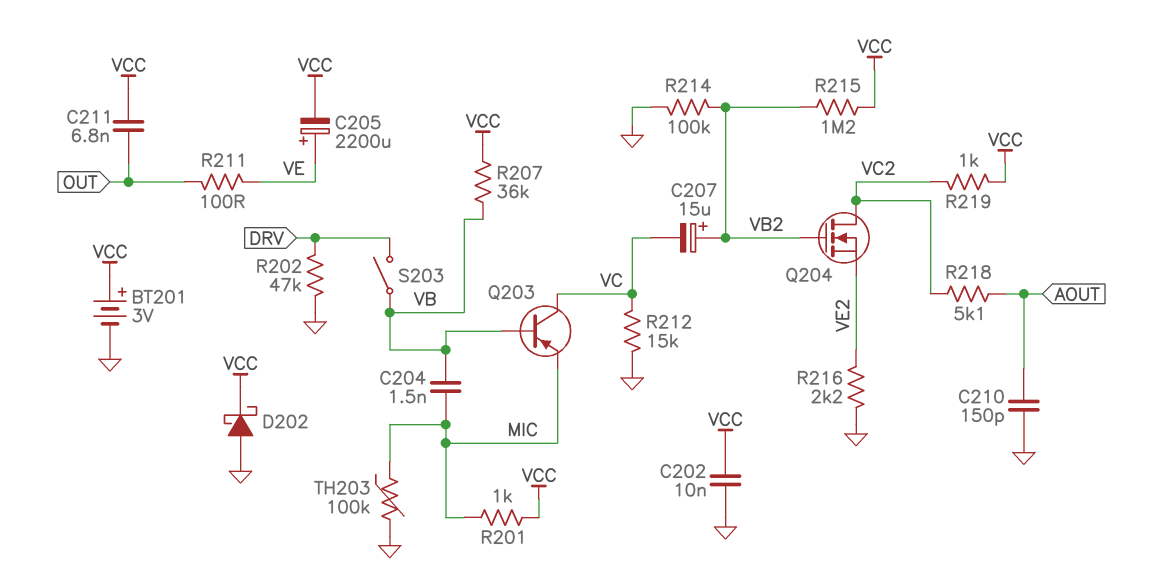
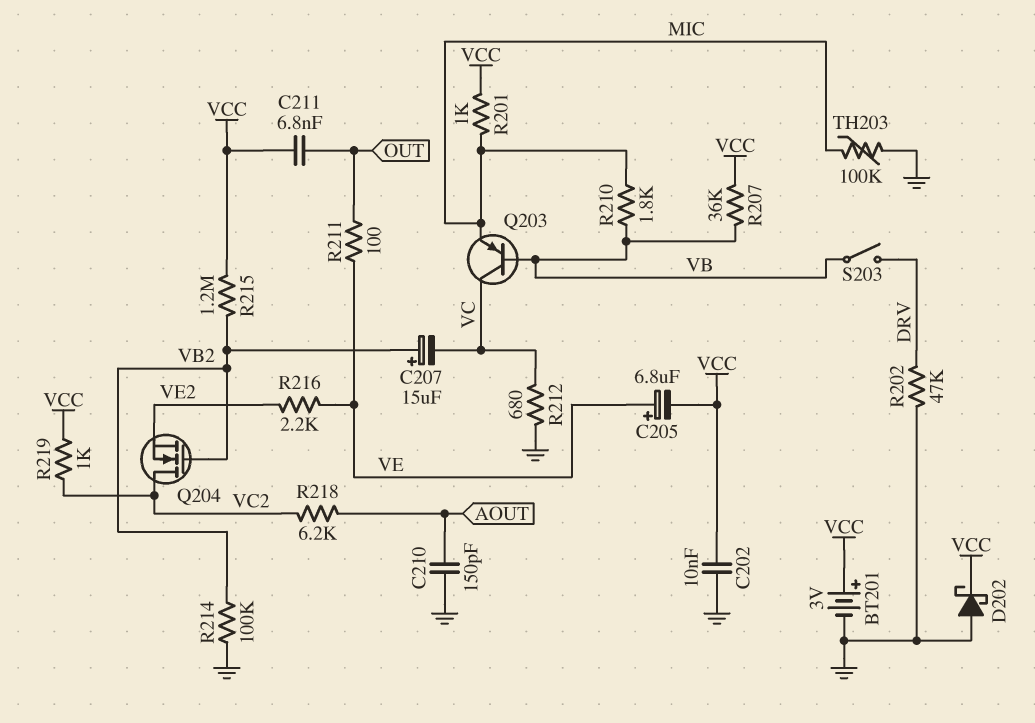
C204: 1.5nF (MIC, VB) -> none
C205: 2200uF (plus VE, minus VCC) -> 6.8uF (plus VE, minus VCC)
R210: none -> 1.8k (MIC, VB)
R212: 15k (GND, VC) -> 680 (GND, VC)
R216: 2.2k (GND, VE2) -> 2.2k (VE, VE2)
R218: 5.1k (AOUT, VC2) -> 6.2k (AOUT, VC2)

